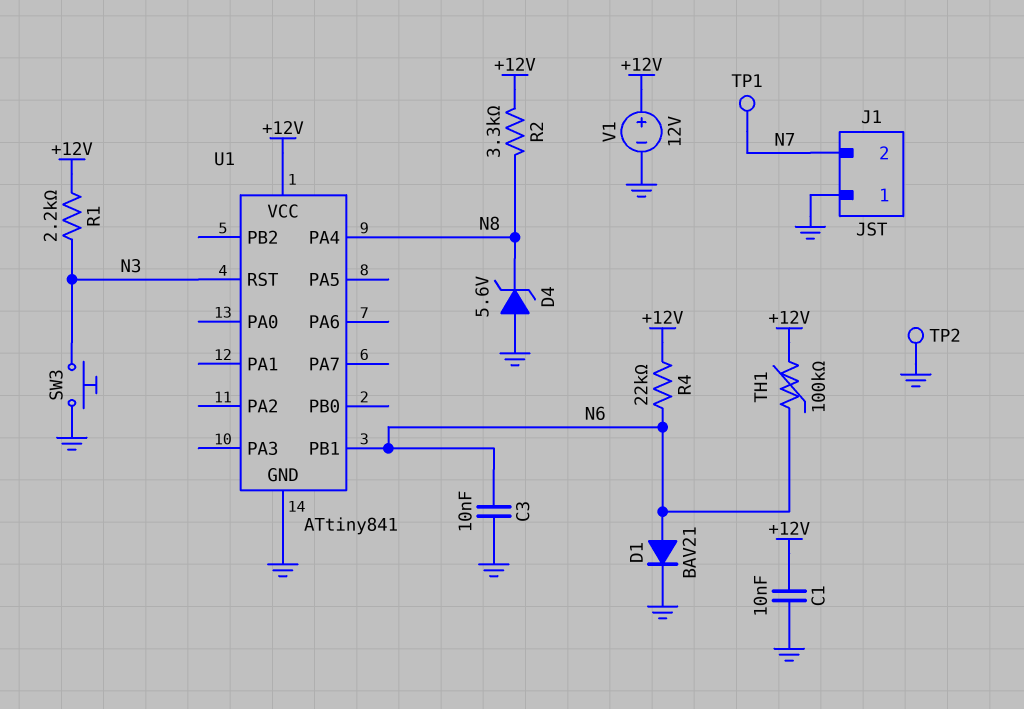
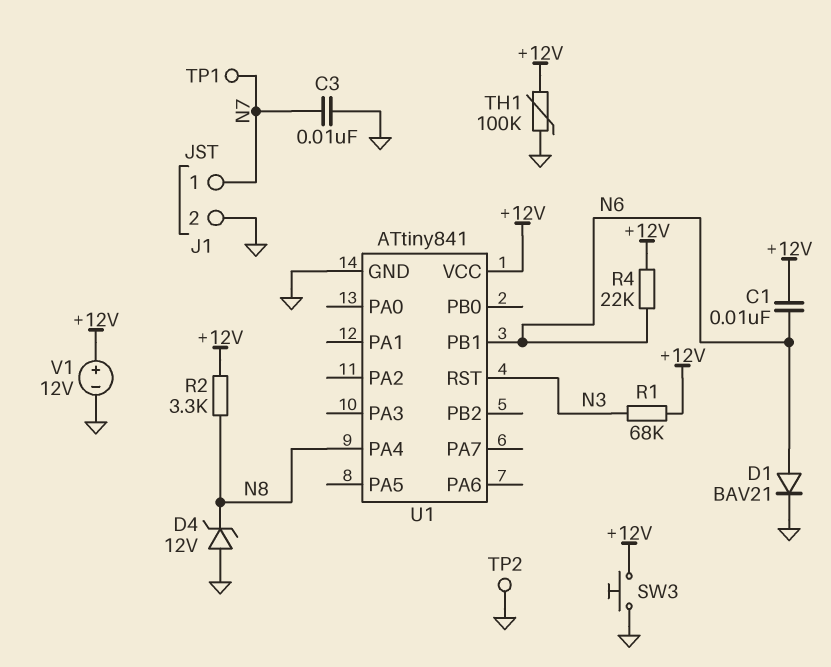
C1: 10nF (+12V, GND) -> 10nF (+12V, N6)
C3: 10nF (GND, N6) -> 10nF (GND, N7)
D4: zener 5.6V (A GND, K N8) -> zener 12V (A GND, K N8)
J1 pin 1: GND -> N7
J1 pin 2: N7 -> GND
R1: 2.2k (+12V, N3) -> 68k (+12V, N3)
SW3: button (GND, N3) -> button (+12V, GND)
TH1: 100k (+12V, N6) -> 100k (+12V, GND)

